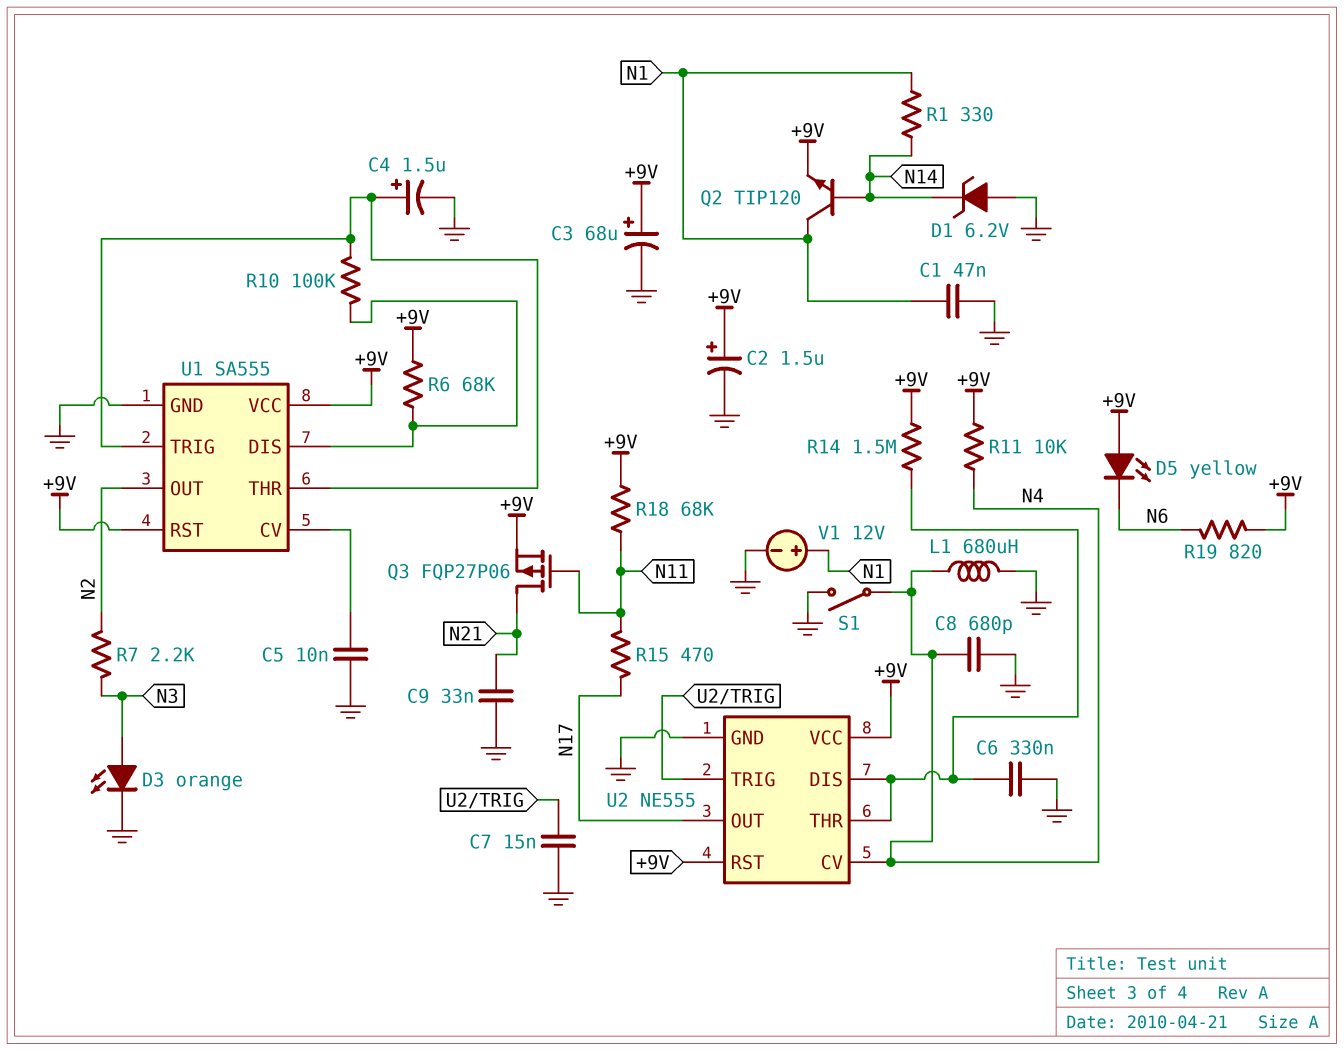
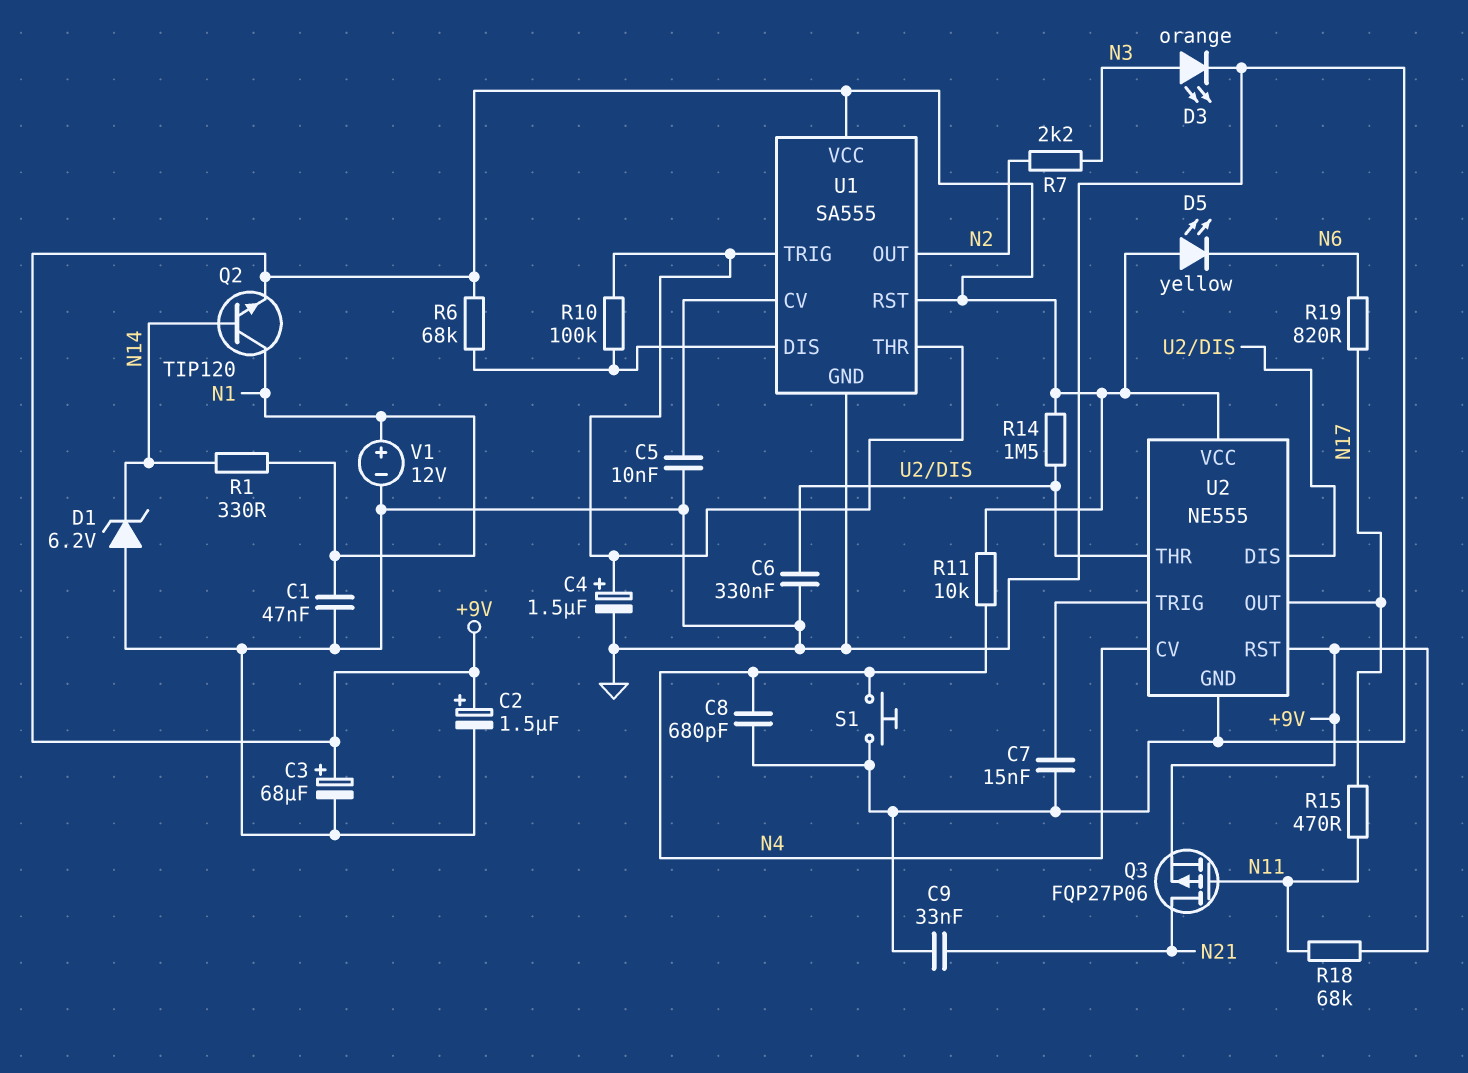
L1: 680uH (GND, N4) -> none
R19: 820 (+9V, N6) -> 820 (N6, N17)
S1: switch (GND, N4) -> button (GND, N4)

